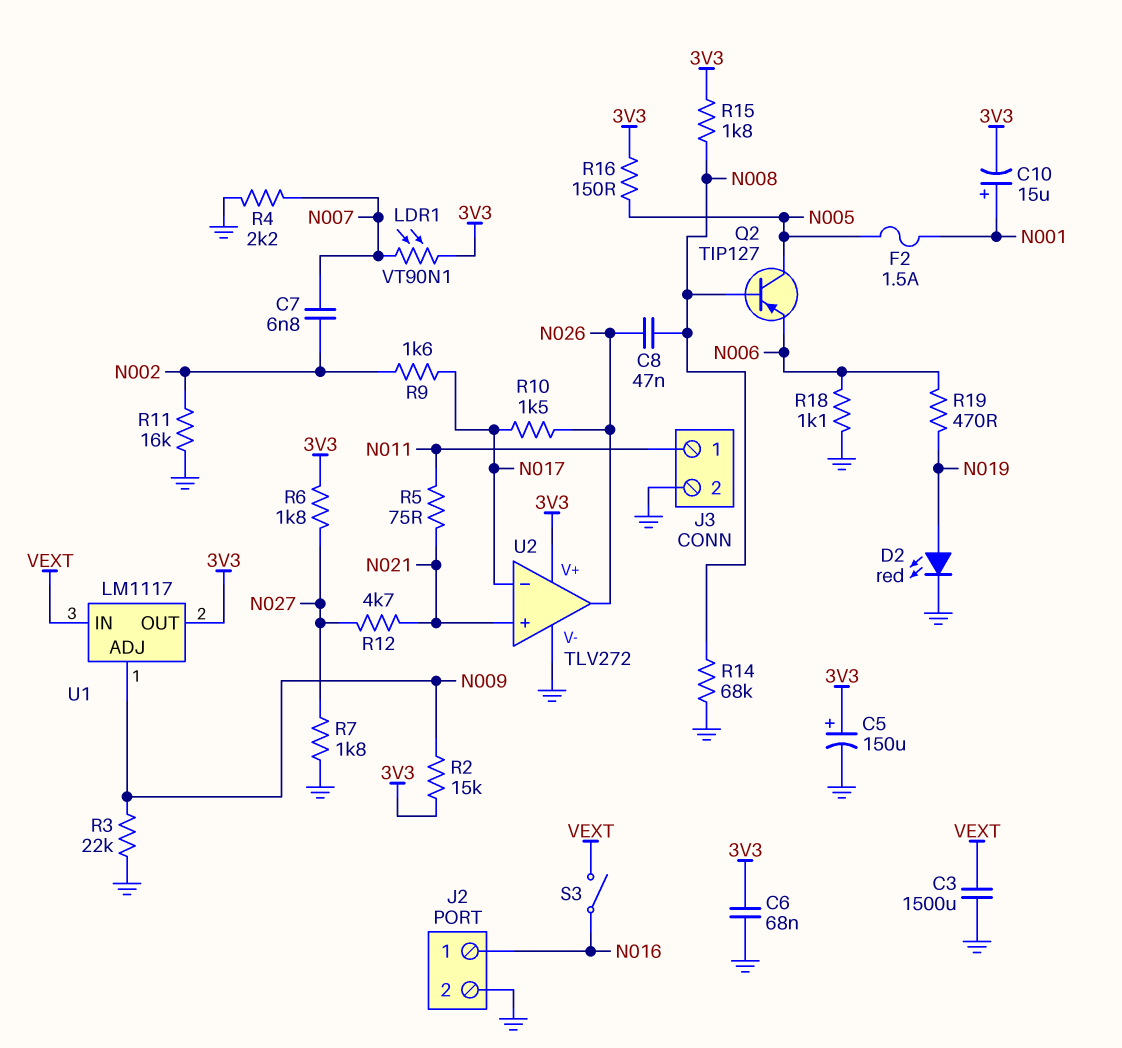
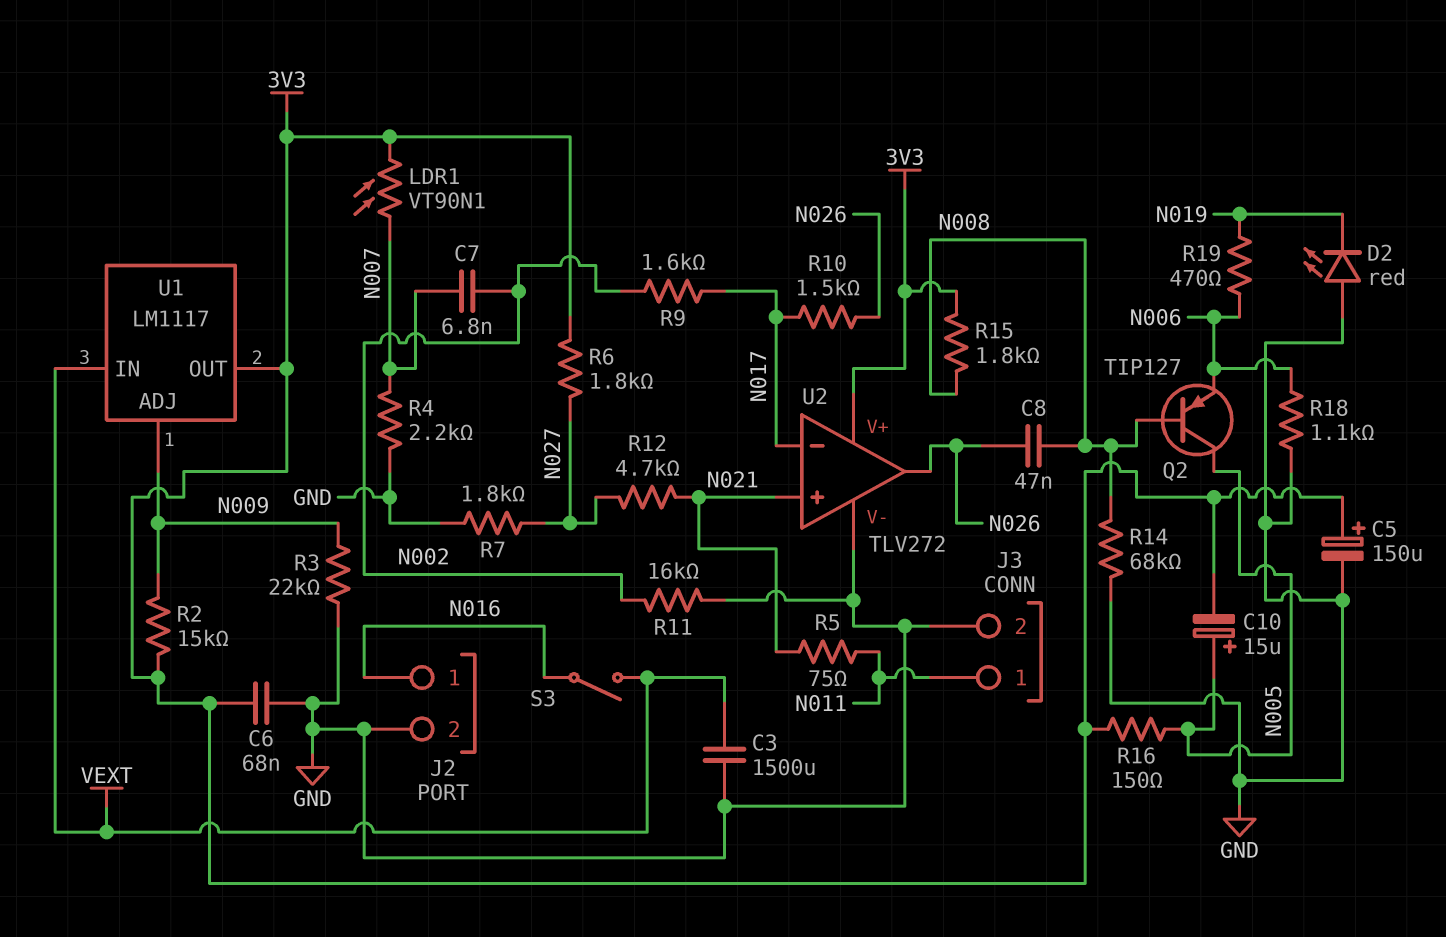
C10: 15uF (plus N001, minus 3V3) -> 15uF (plus N005, minus 3V3)
D2: LED red (A N019, K GND) -> LED red (A GND, K N019)
F2: 1.5A (N001, N005) -> none

